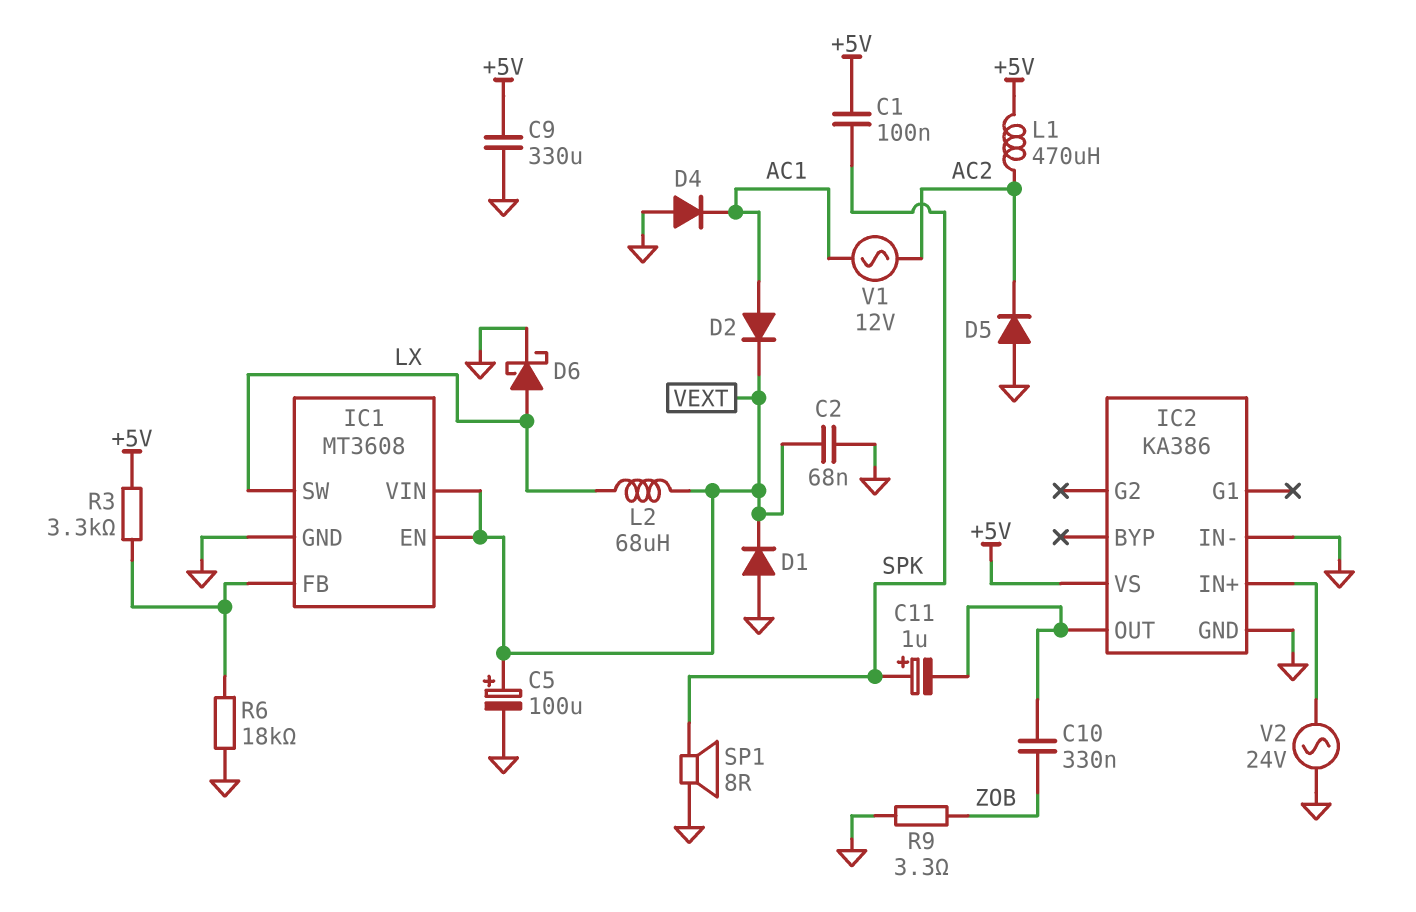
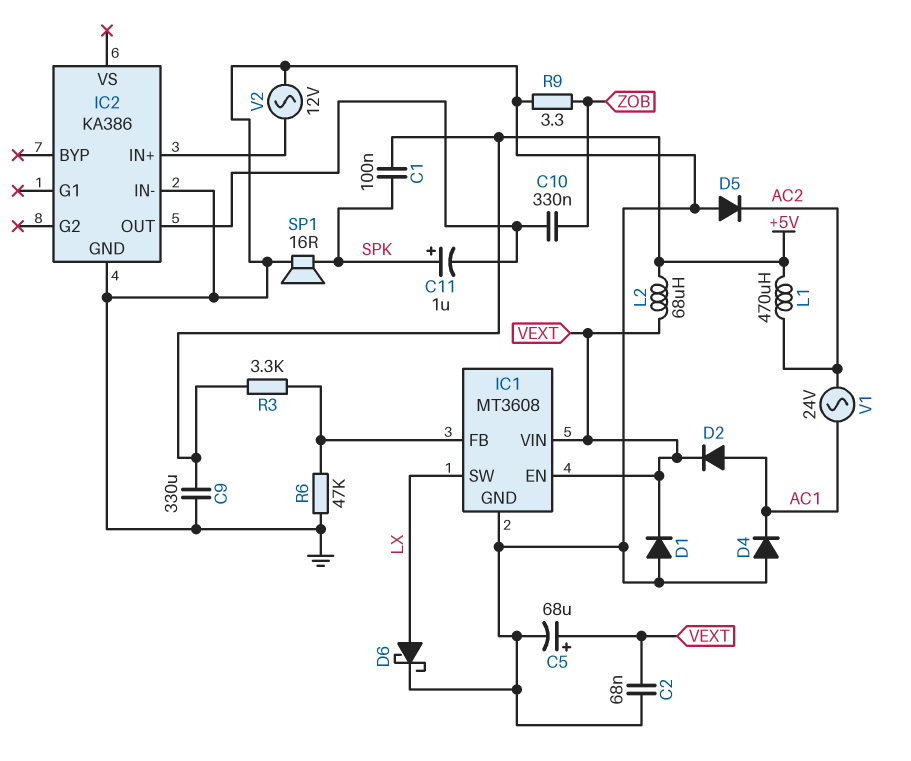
C5: 100uF (plus VEXT, minus GND) -> 68uF (plus VEXT, minus GND)
IC2 pin VS: +5V -> none
L2: 68uH (LX, VEXT) -> 68uH (+5V, VEXT)
R6: 18k (GND, IC1/FB) -> 47k (GND, IC1/FB)
SP1: speaker 8R (GND, SPK) -> speaker 16R (GND, SPK)
V1: AC 12V (AC1, AC2) -> AC 24V (AC1, AC2)
V2: AC 24V (GND, IC2/IN+) -> AC 12V (GND, IC2/IN+)

